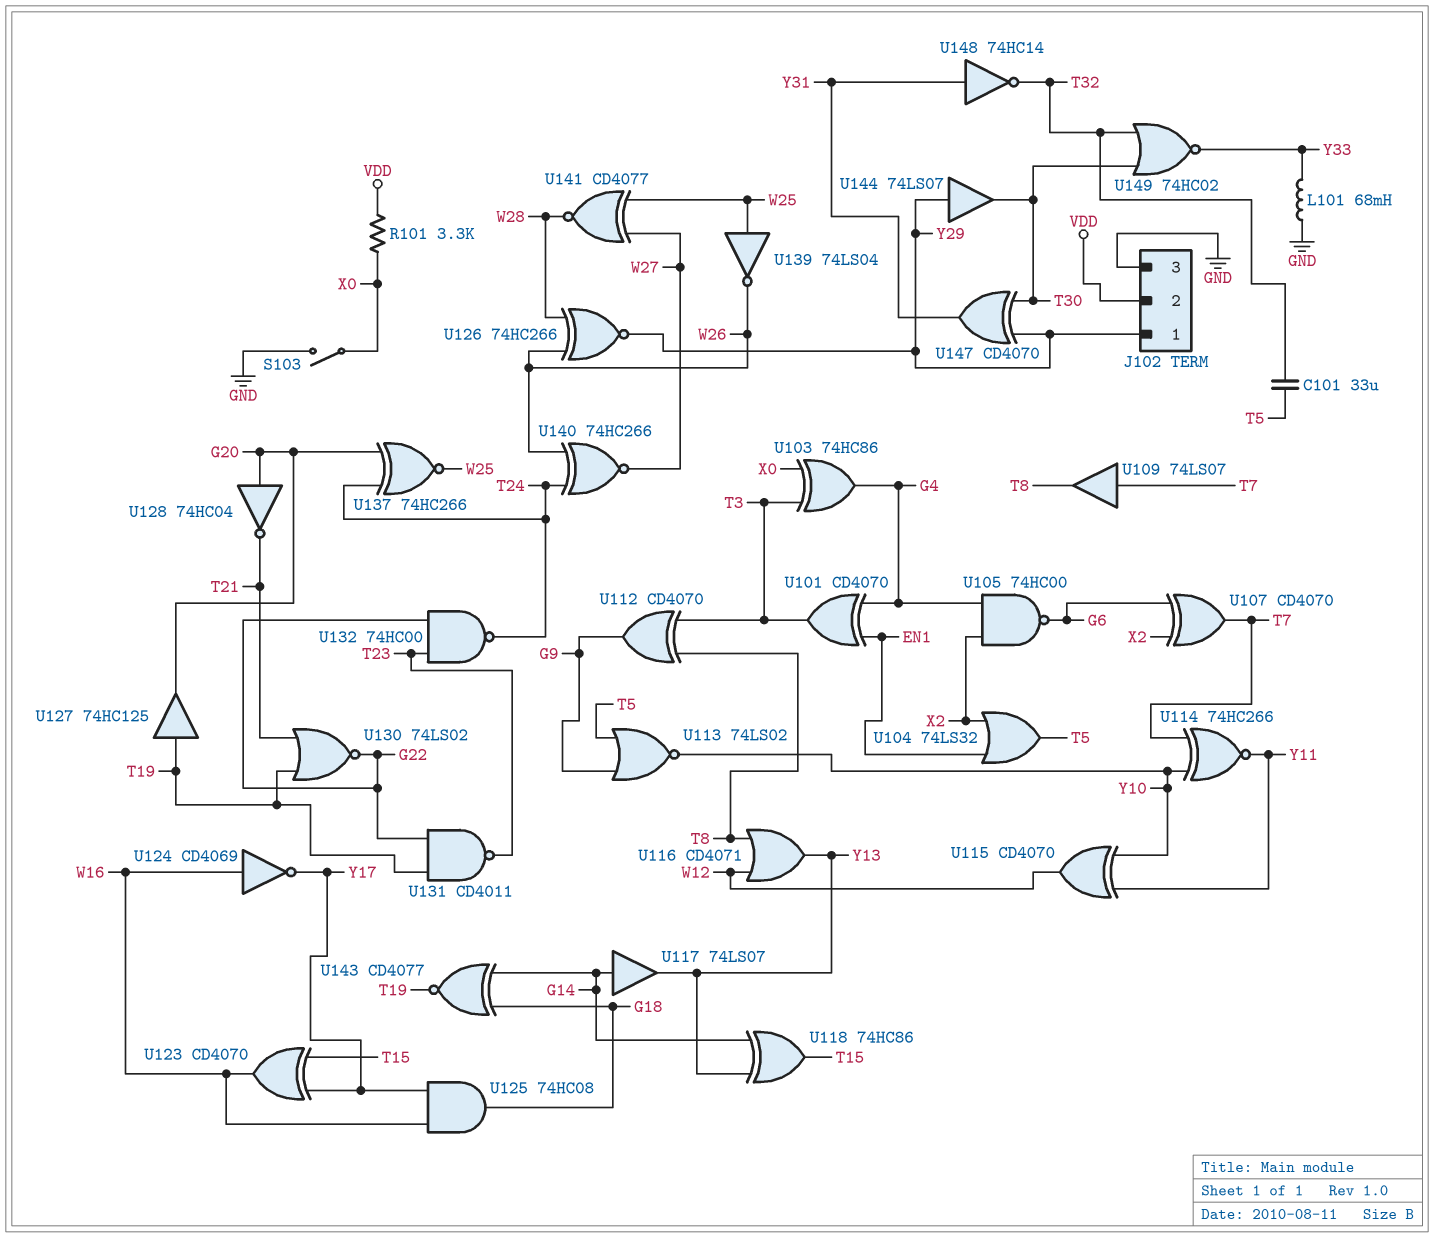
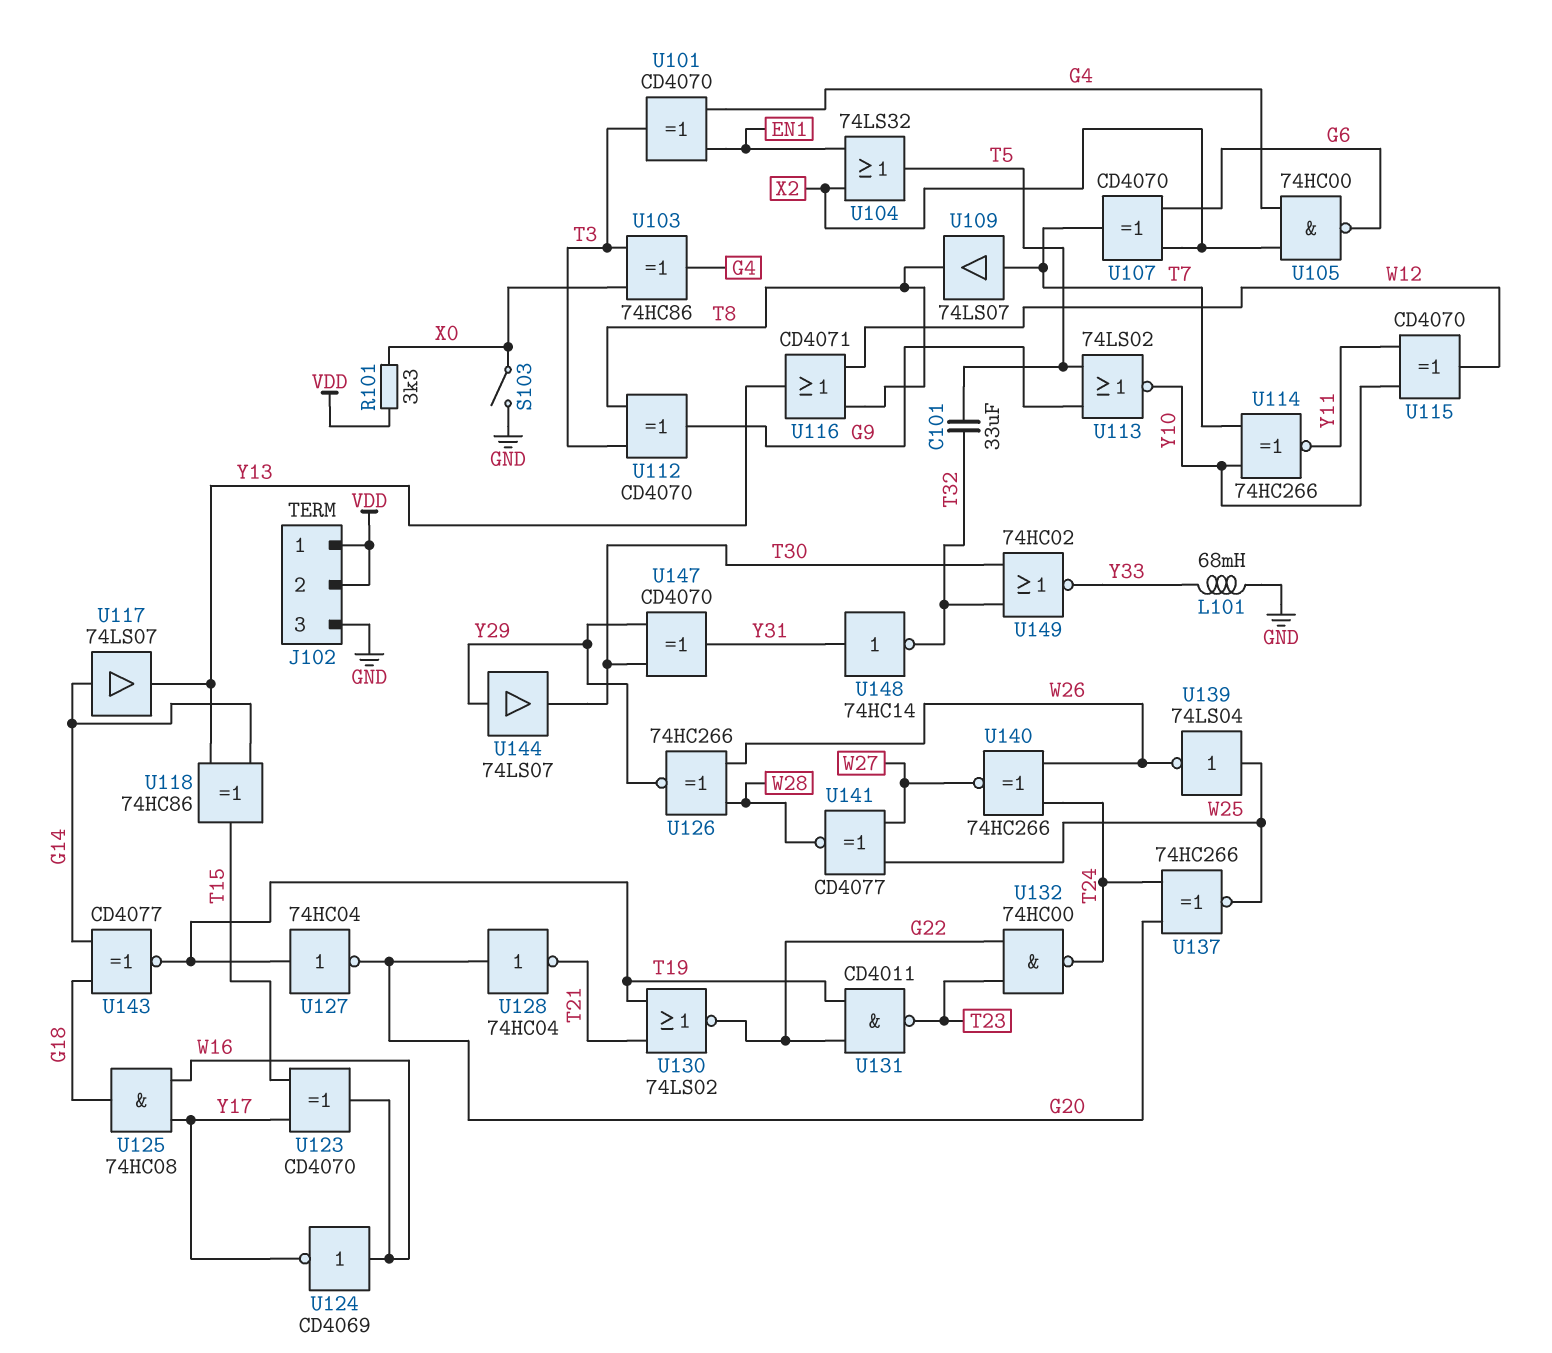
J102 pin 1: Y29 -> VDD
U127: buffer 74HC125 (in T19, out G20) -> NOT 74HC04 (in T19, out G20)

